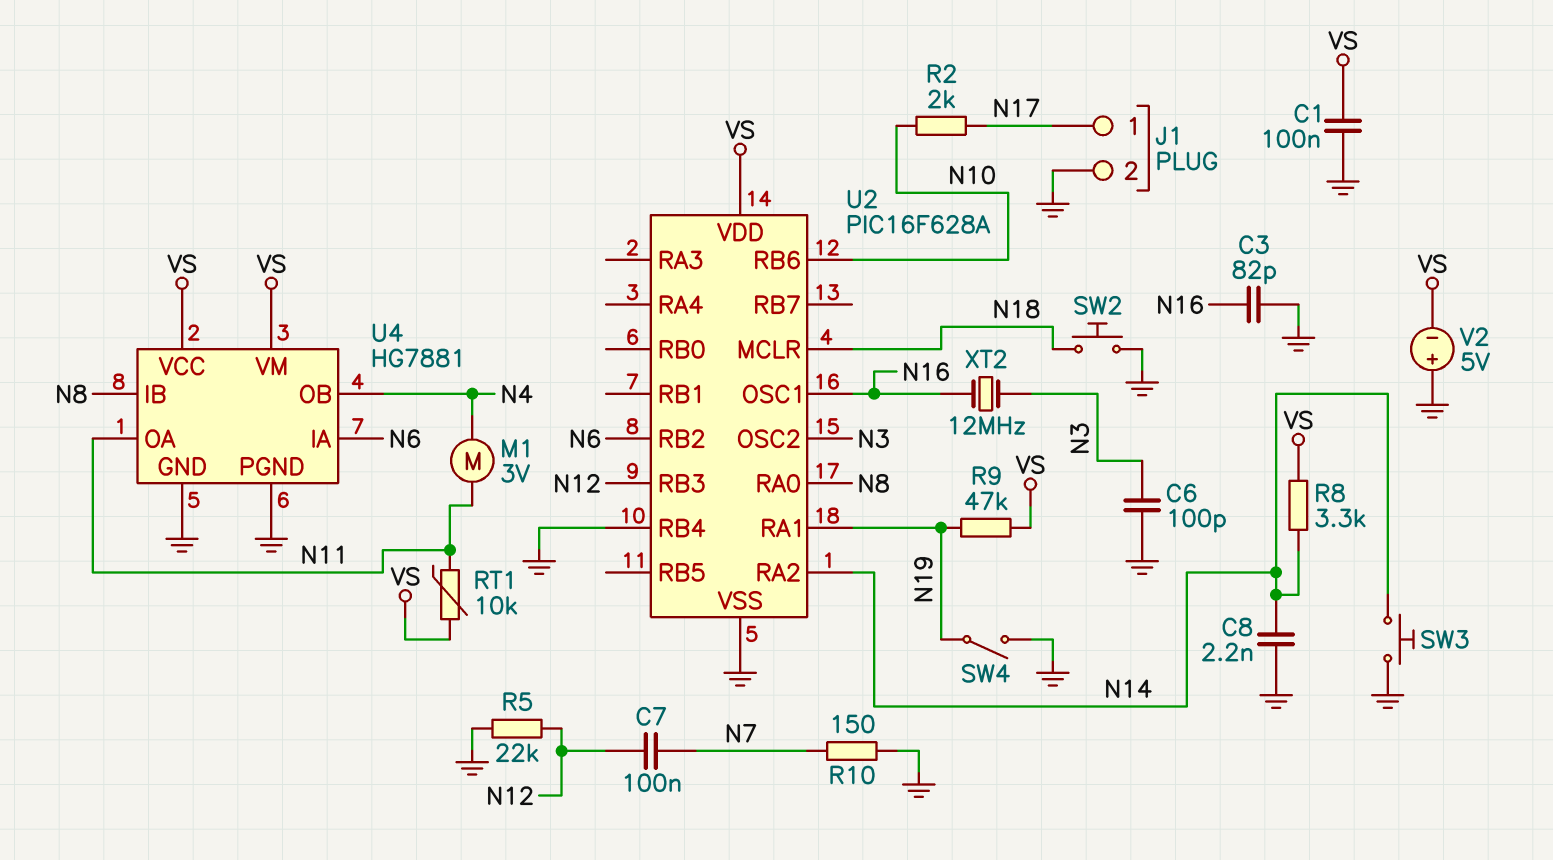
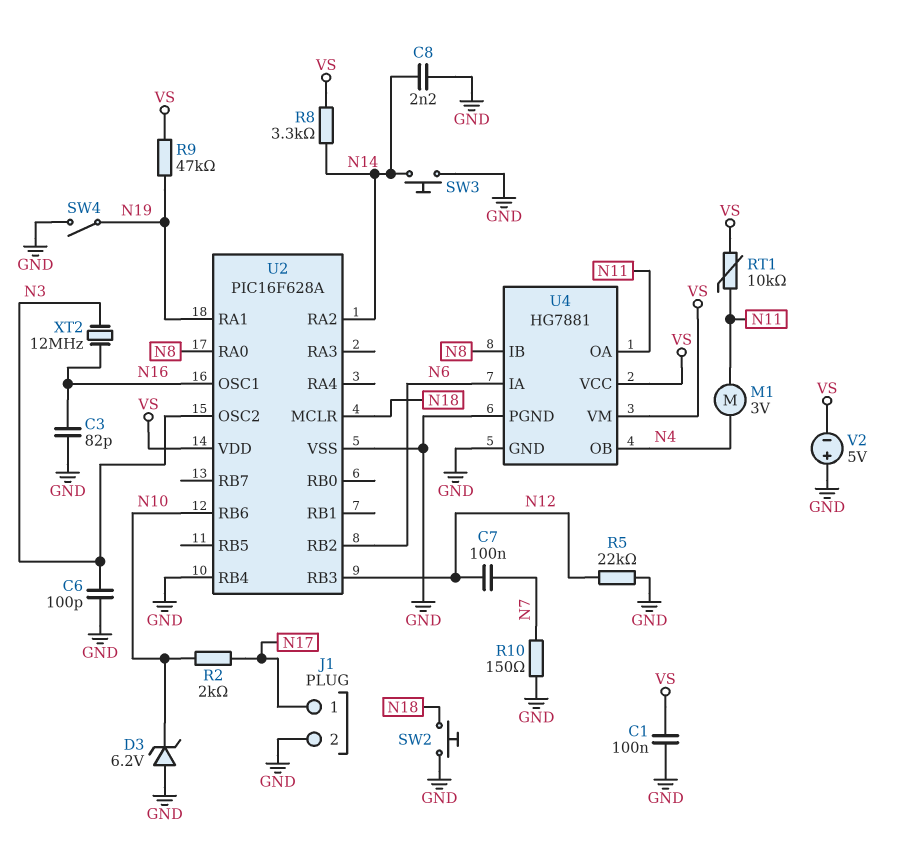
D3: none -> zener 6.2V (A GND, K N10)

